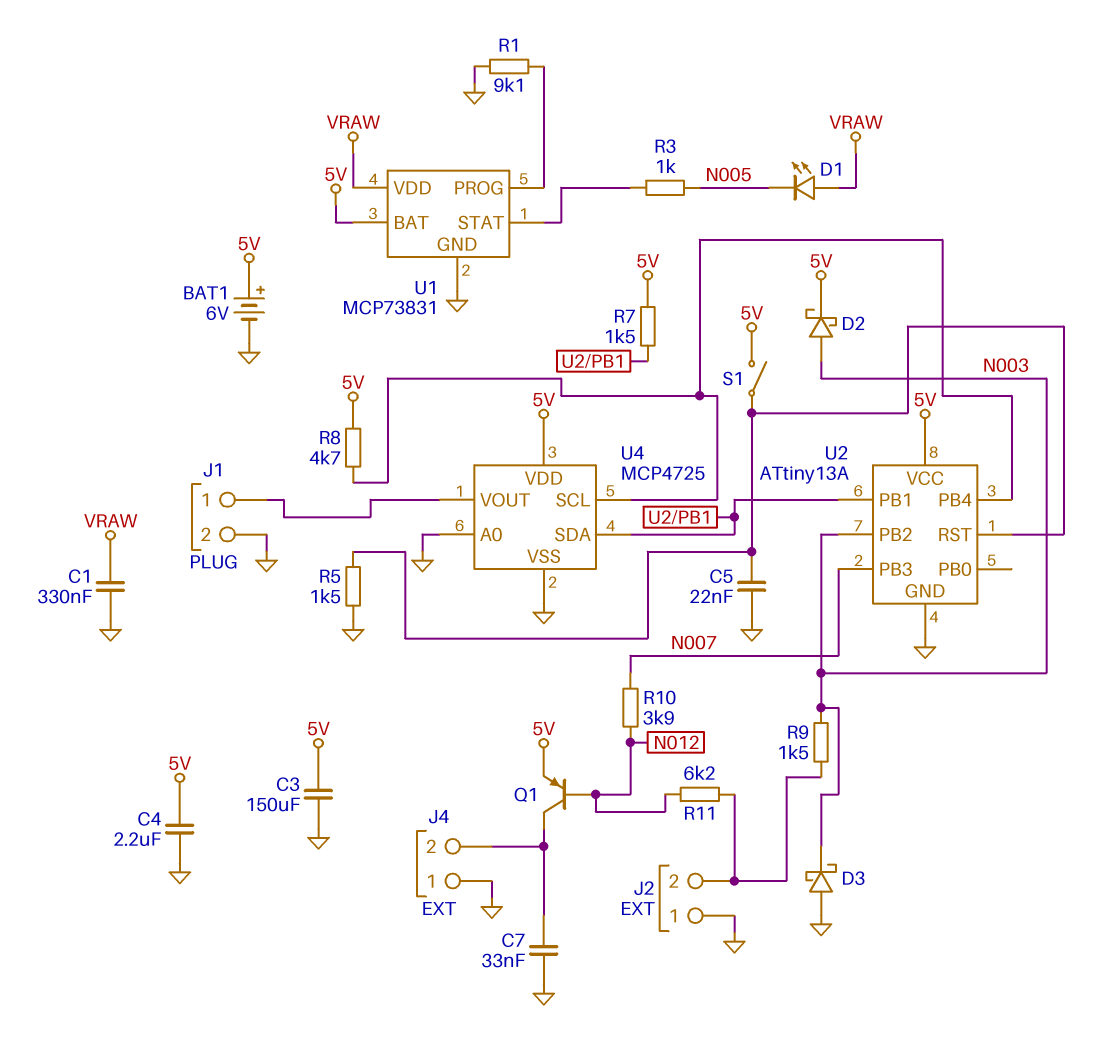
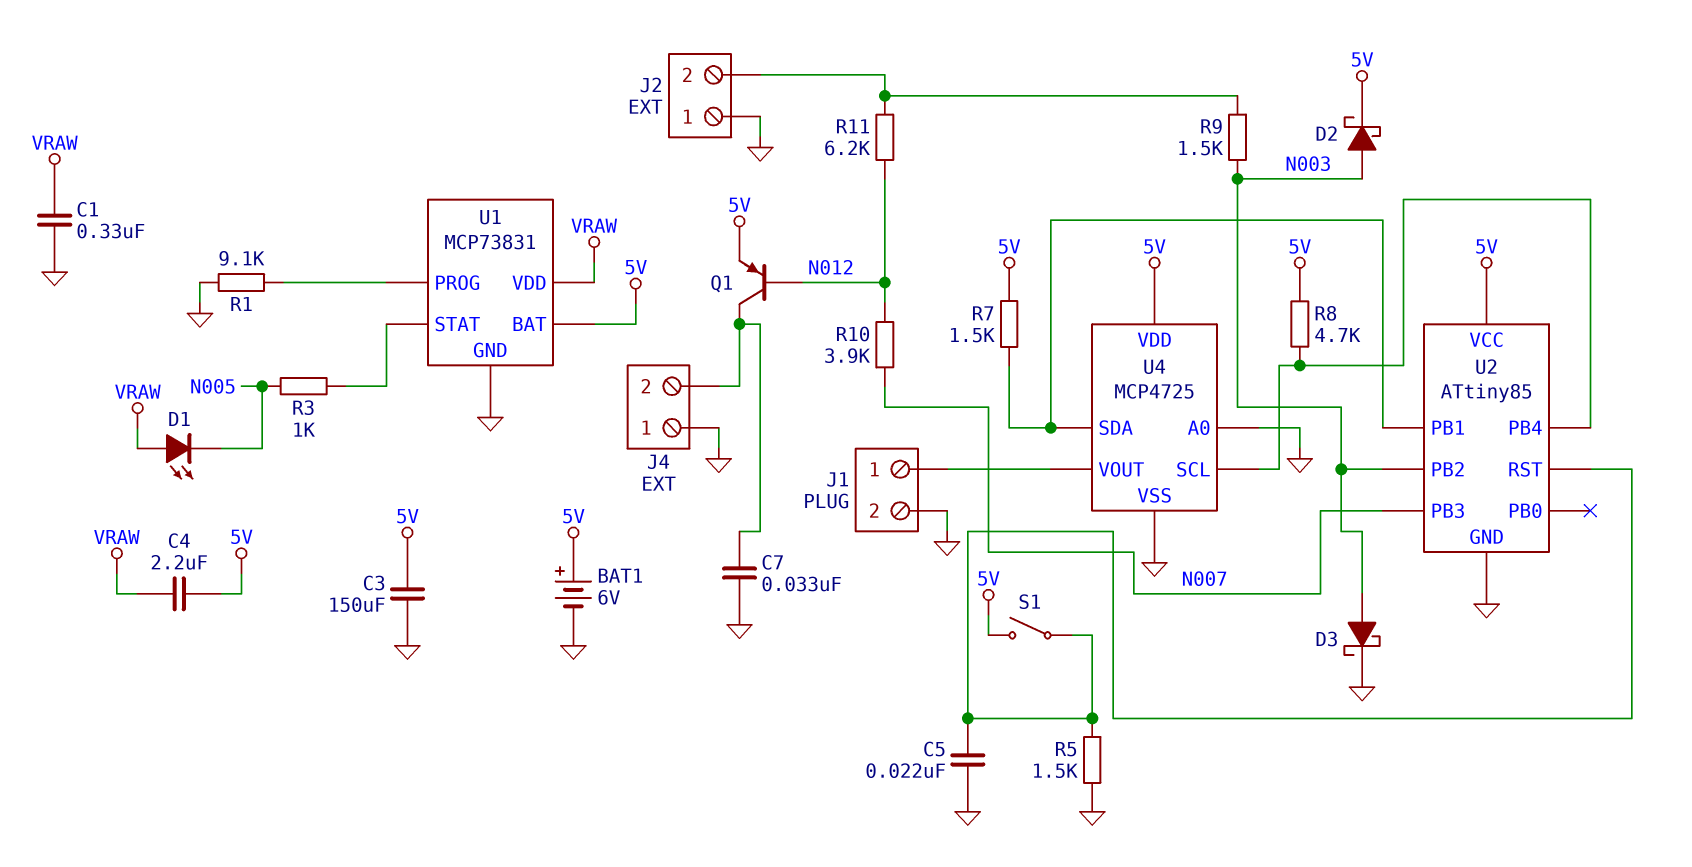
C4: 2.2uF (5V, GND) -> 2.2uF (5V, VRAW)
D3: schottky (A GND, K N003) -> schottky (A N003, K GND)
U2: ATtiny13A -> ATtiny85

